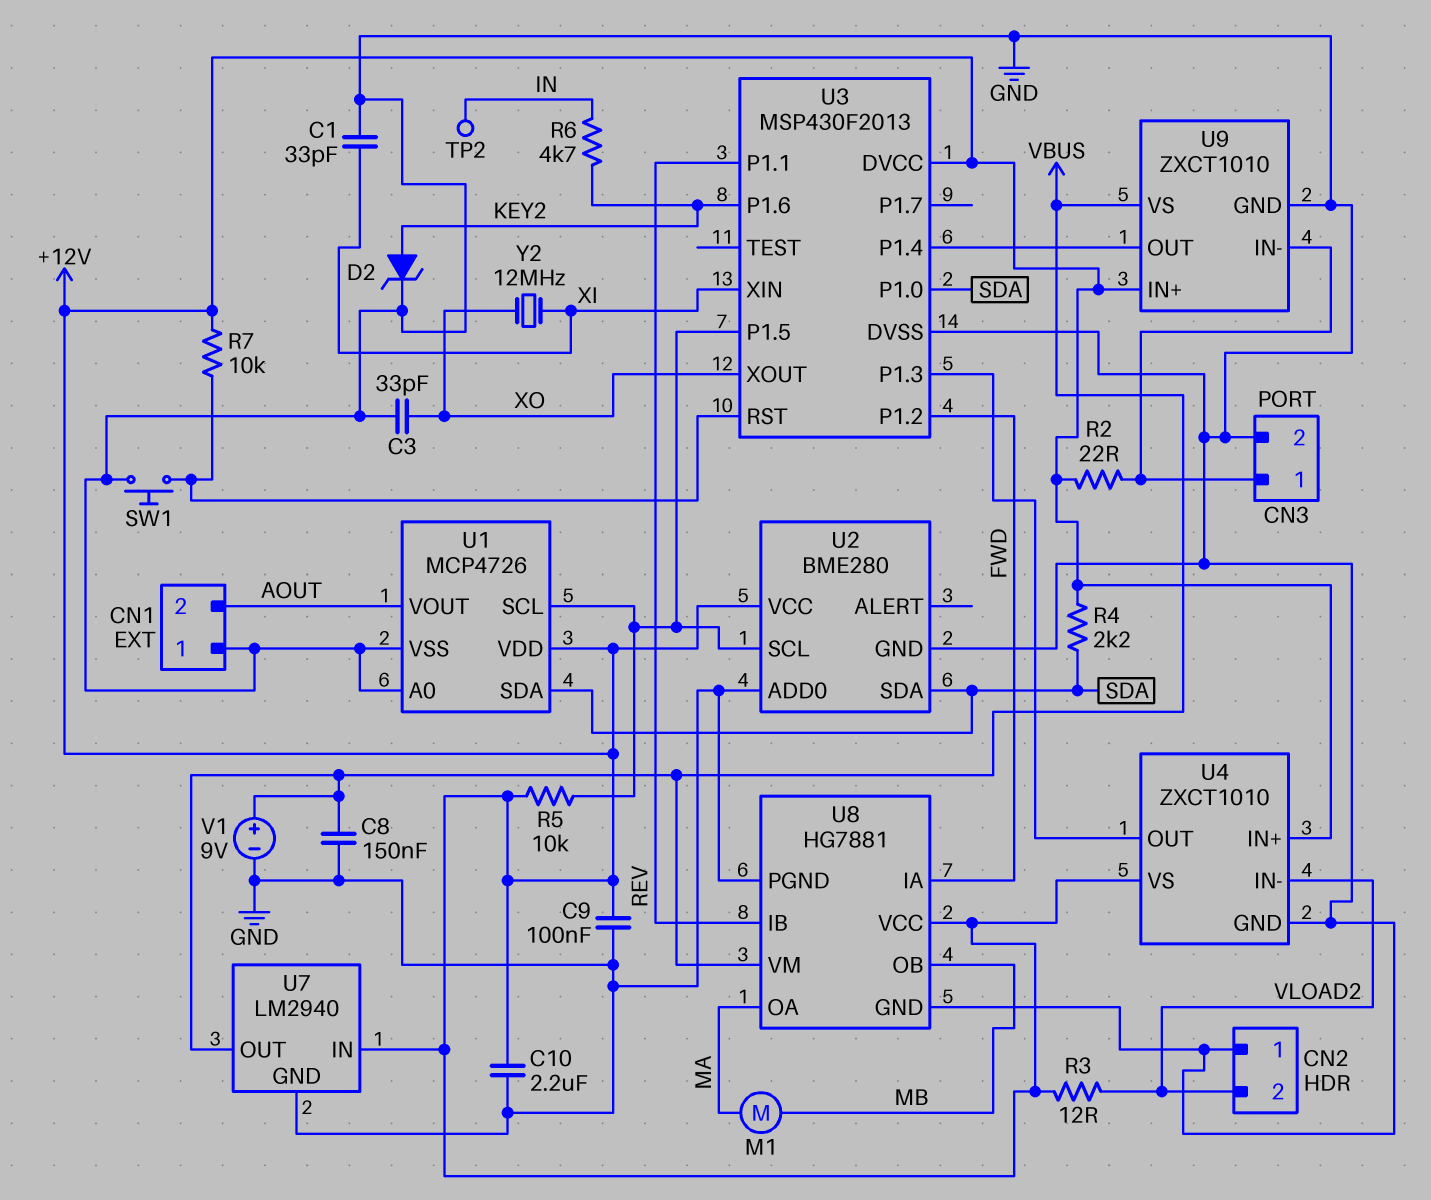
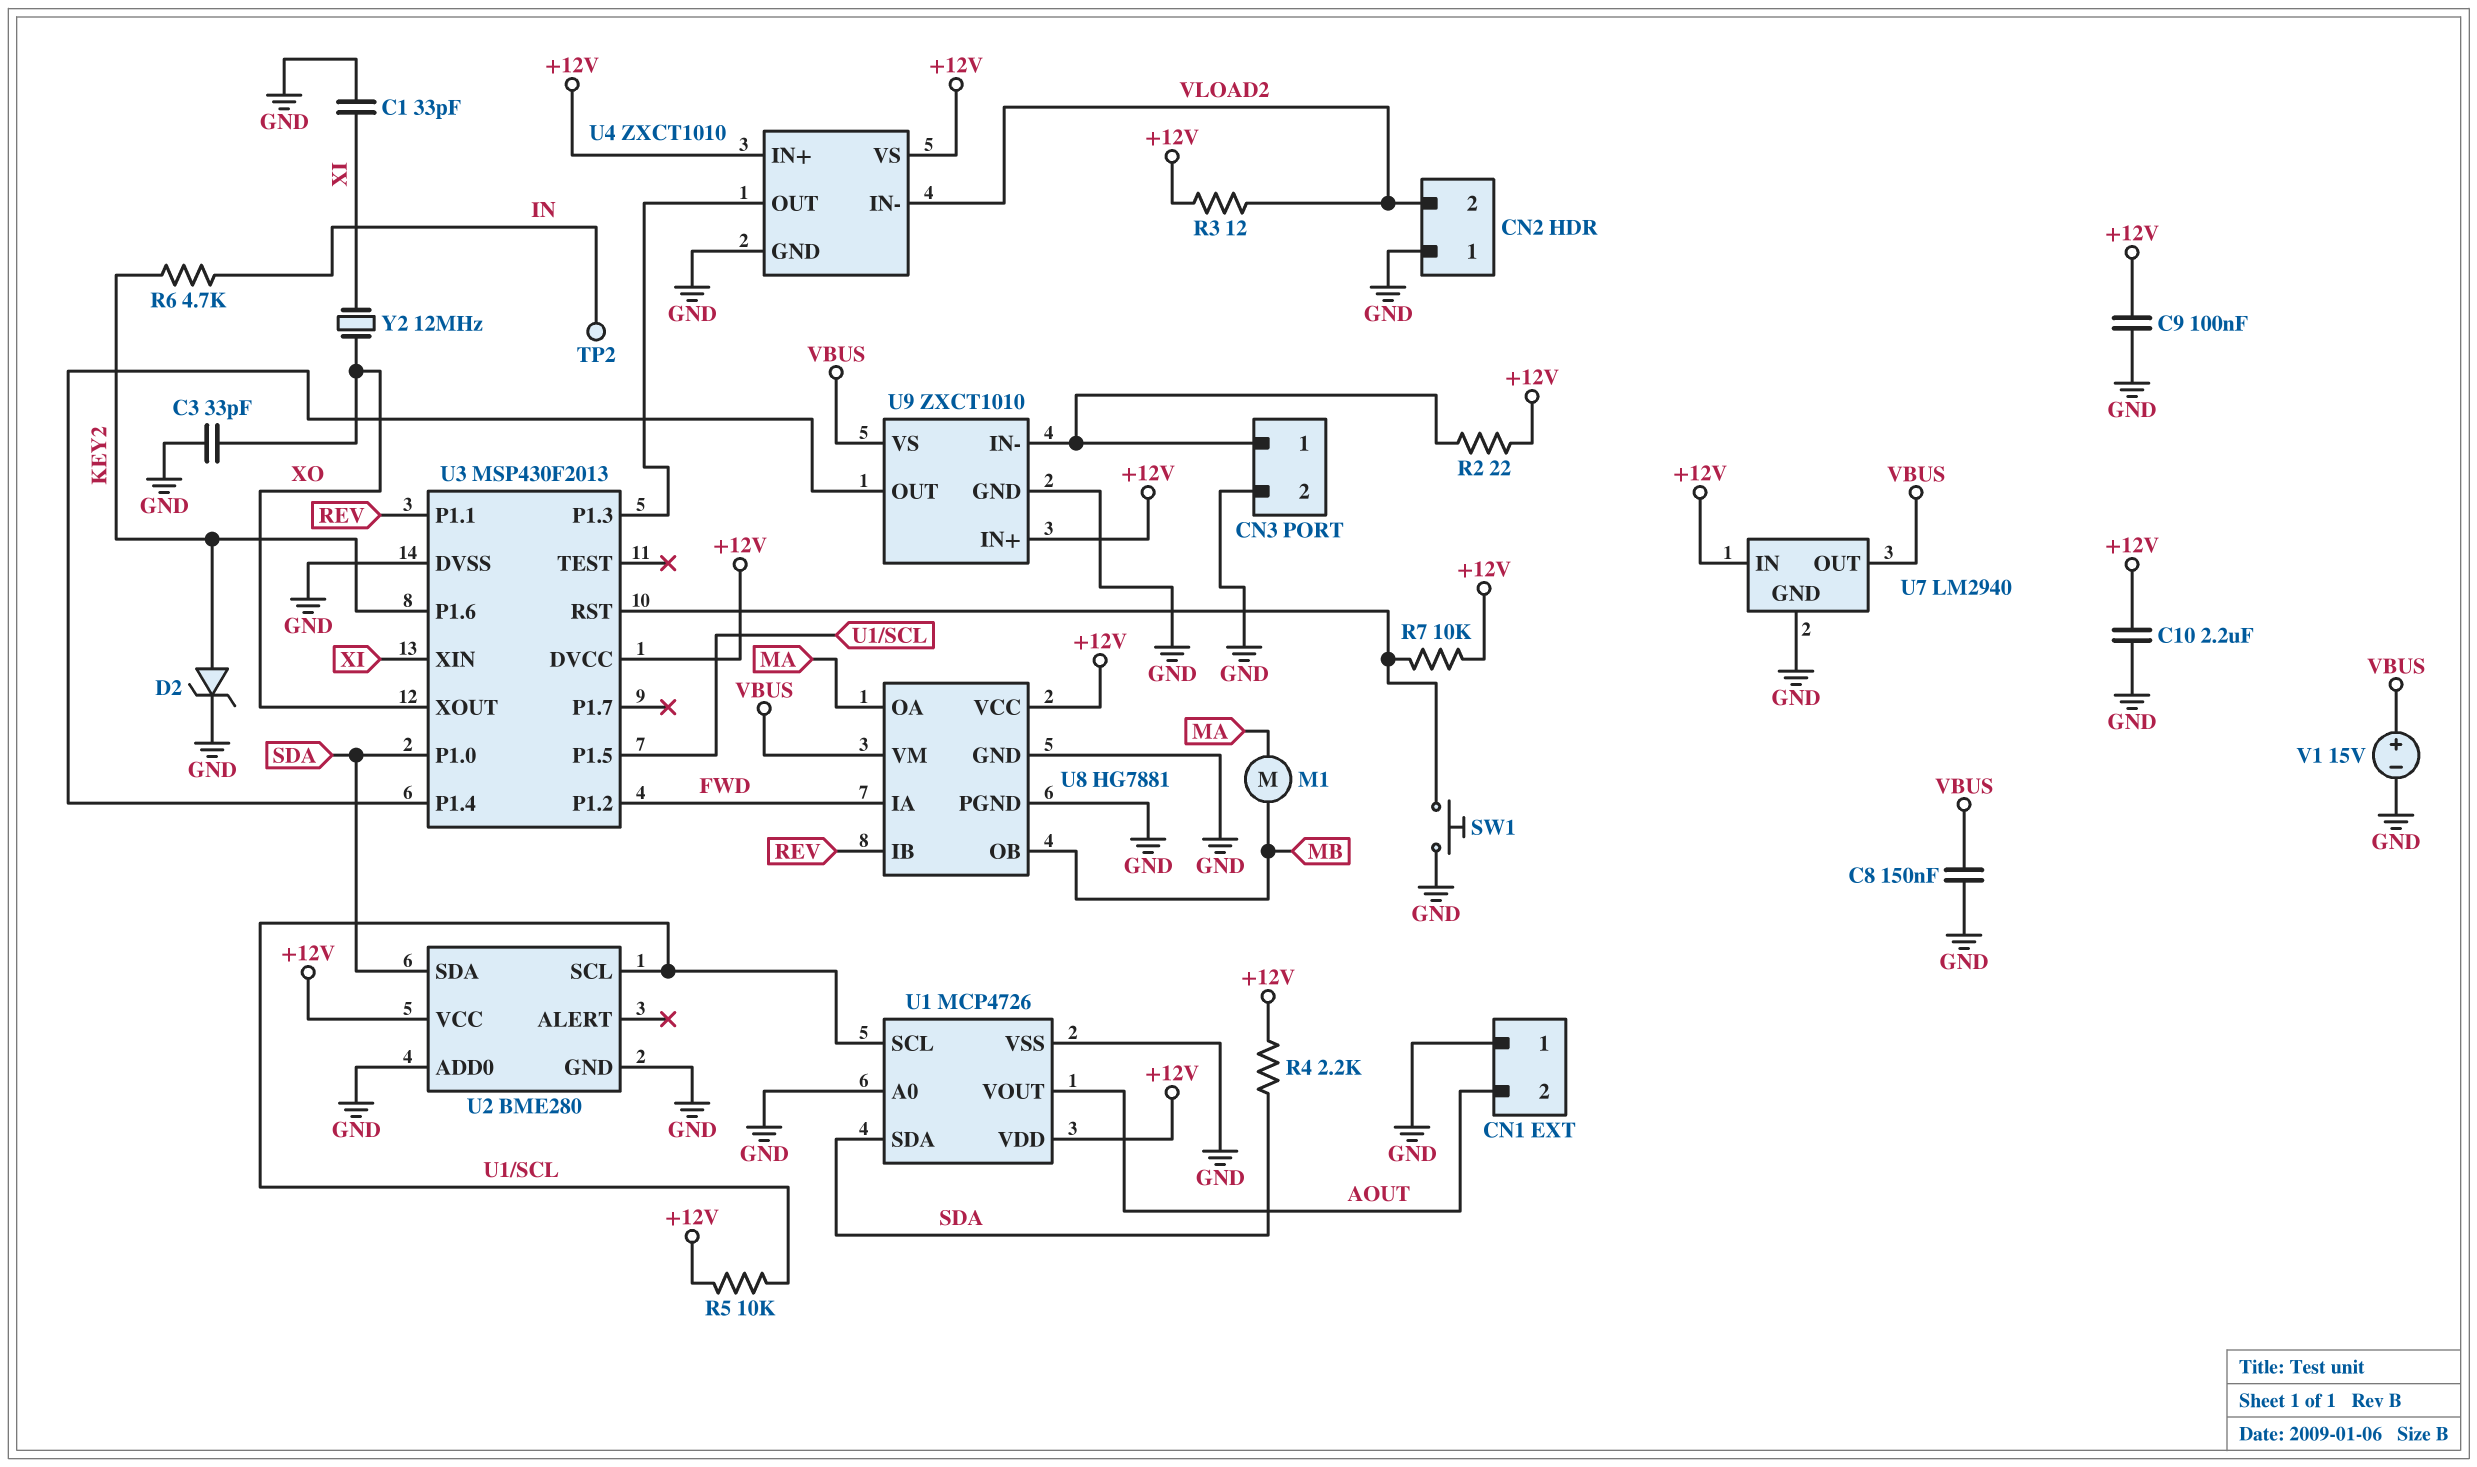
V1: 9V (plus VBUS, minus GND) -> 15V (plus VBUS, minus GND)

